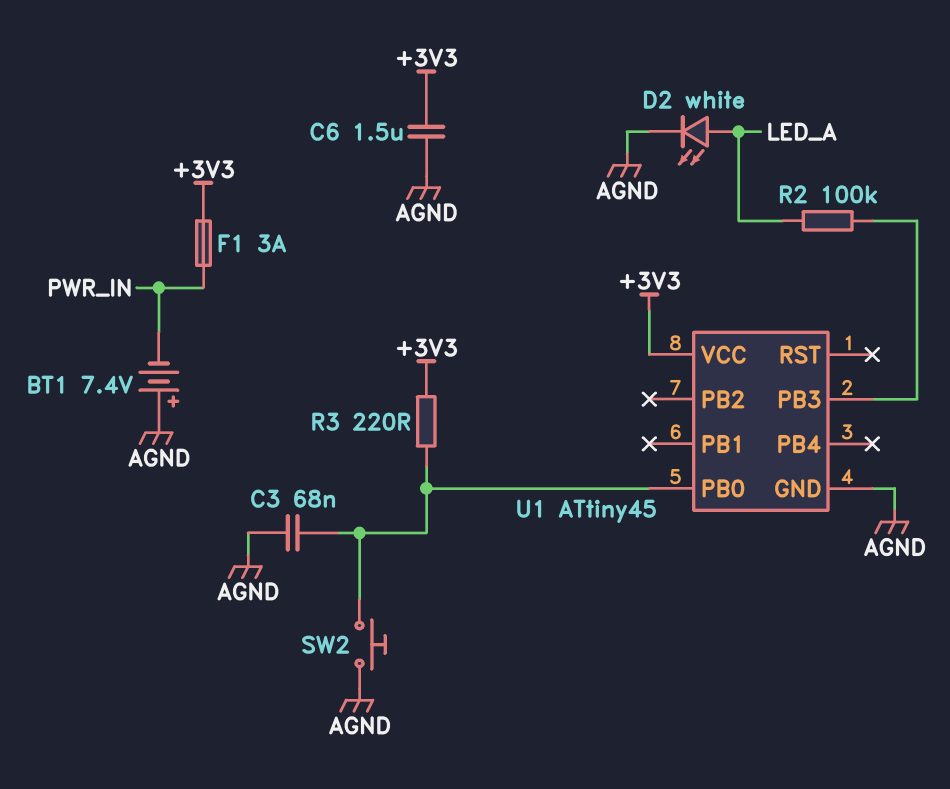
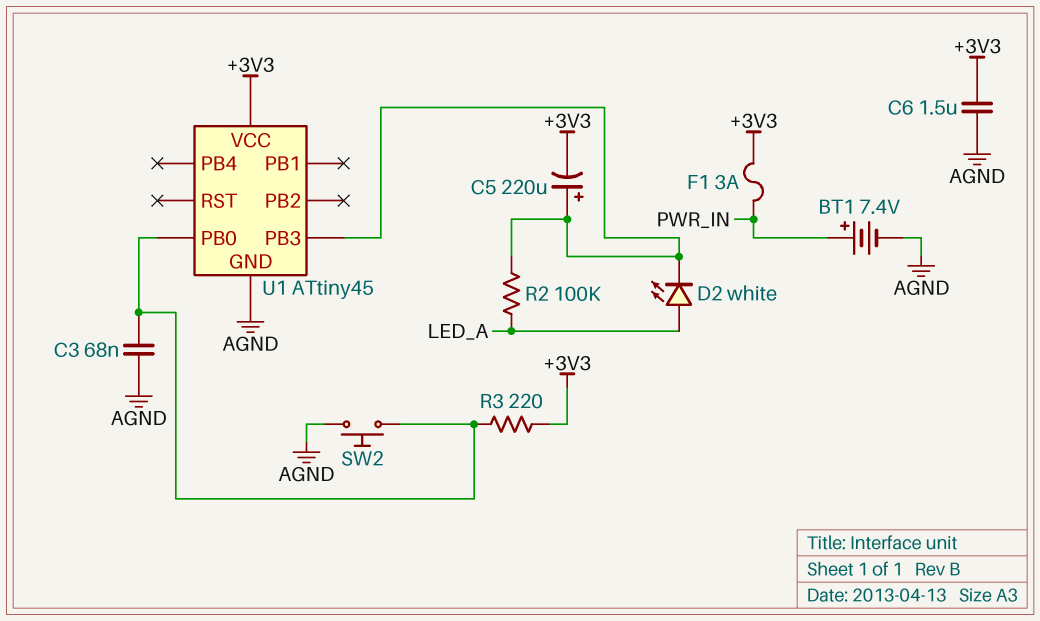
BT1: 7.4V (plus AGND, minus PWR_IN) -> 7.4V (plus PWR_IN, minus AGND)
C5: none -> 220uF (plus U1/PB3, minus +3V3)
D2: LED white (A LED_A, K AGND) -> LED white (A LED_A, K U1/PB3)

